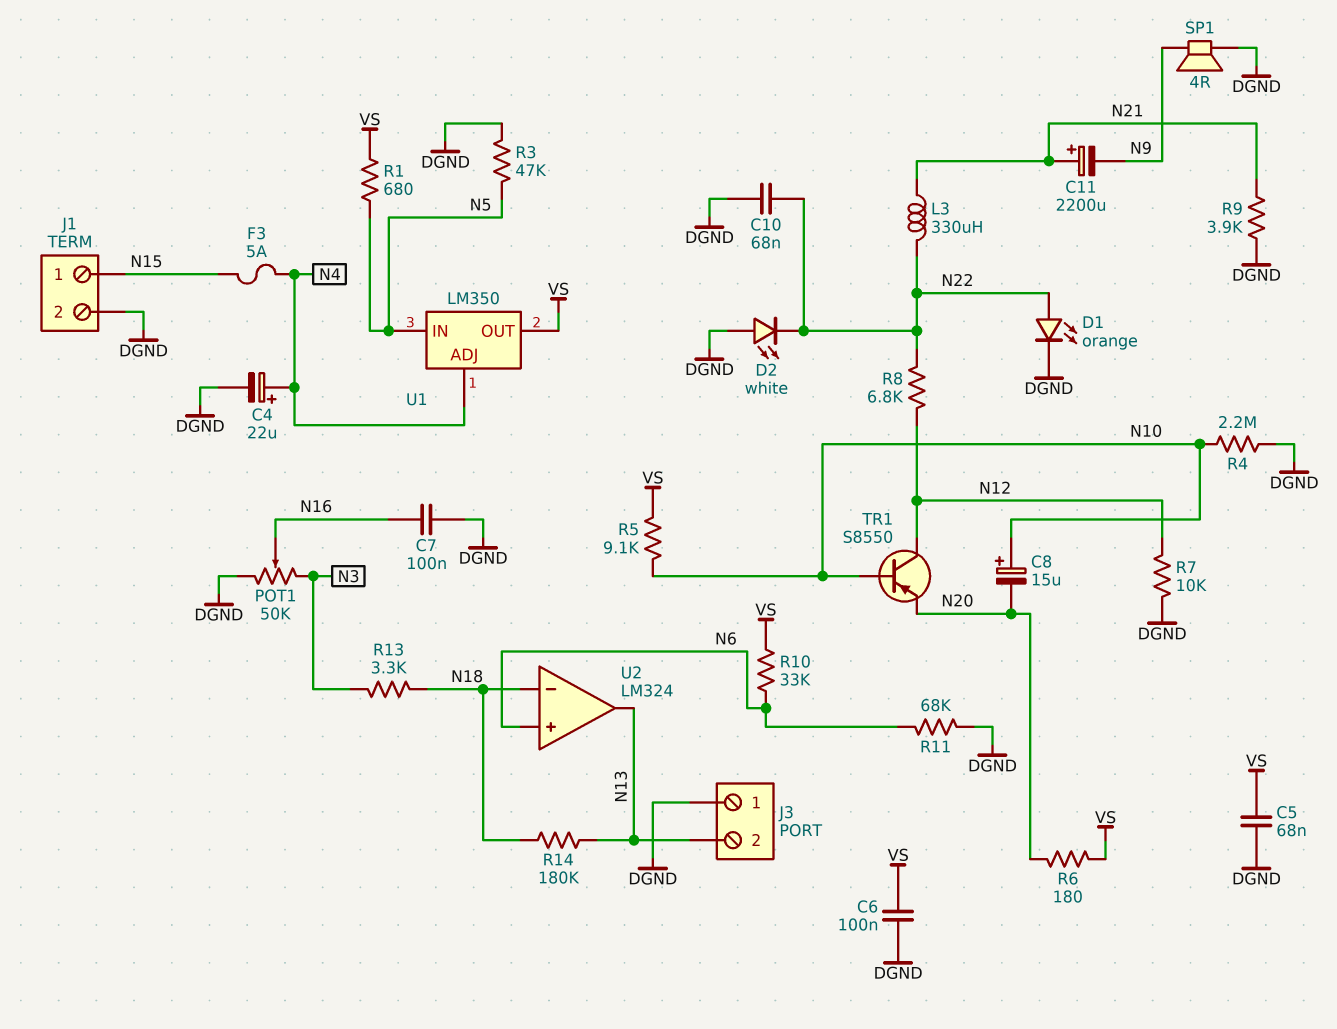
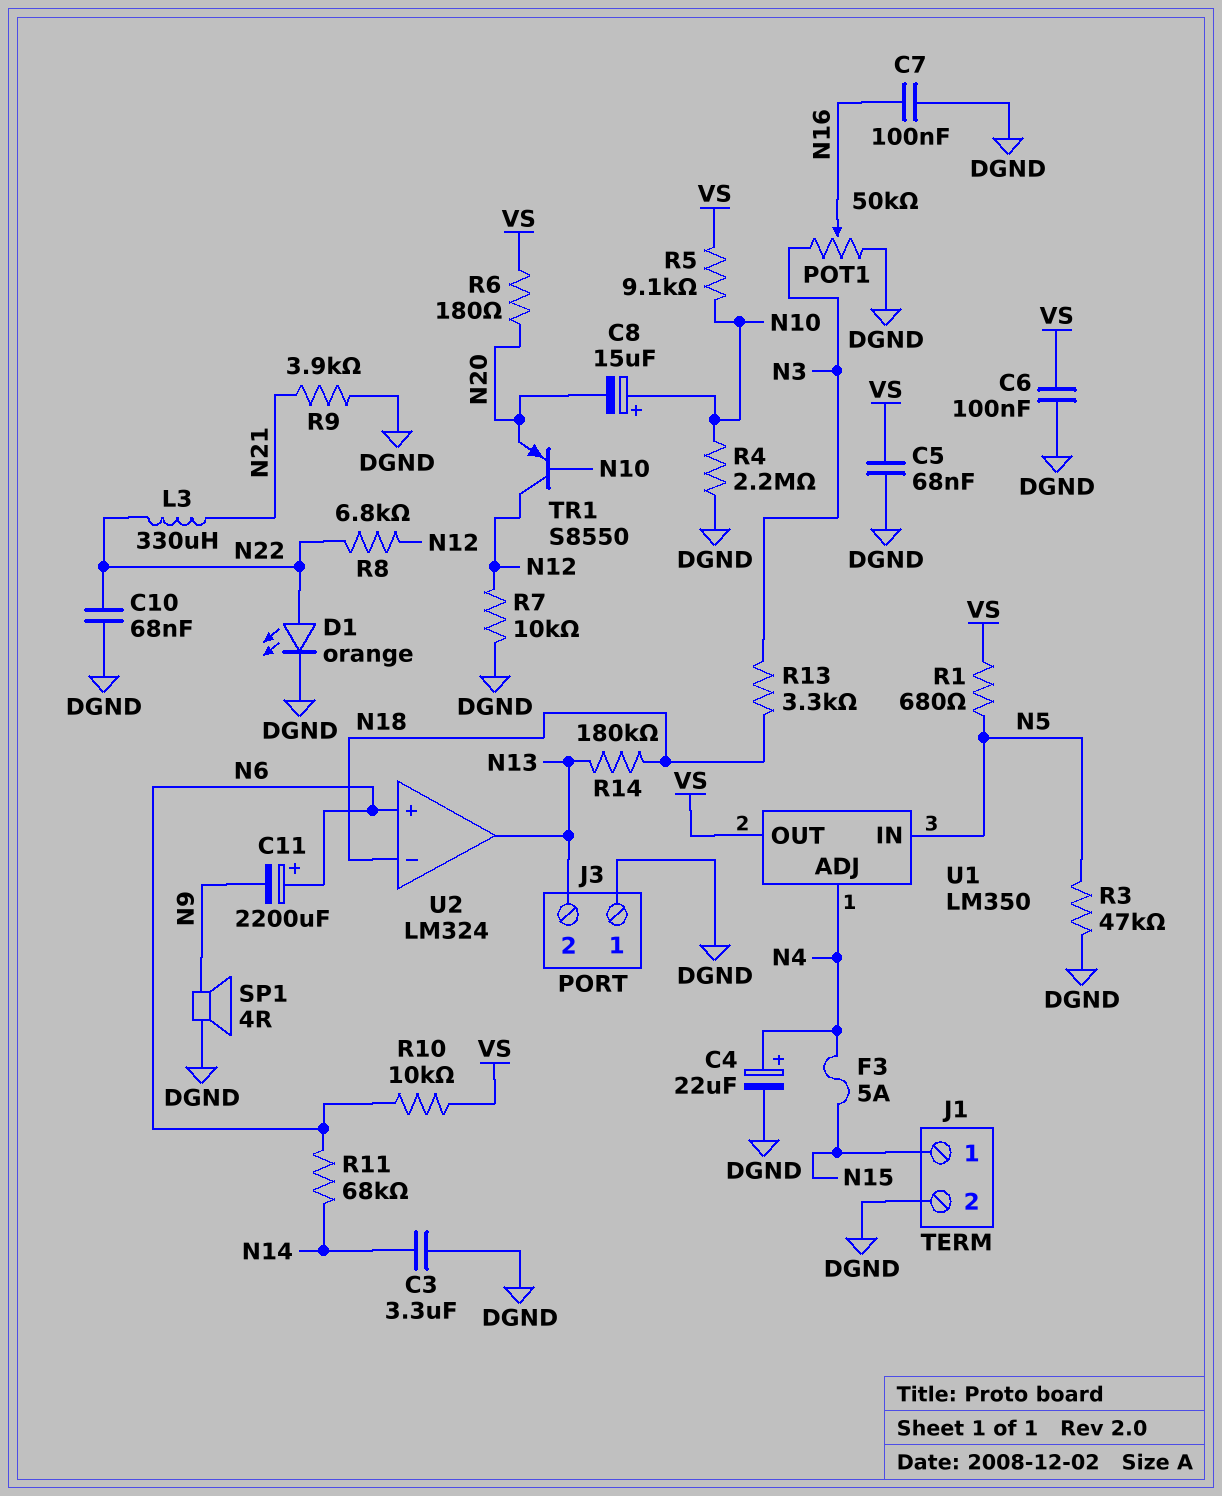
C3: none -> 3.3uF (DGND, N14)
C11: 2200uF (plus N21, minus N9) -> 2200uF (plus N6, minus N9)
D2: LED white (A DGND, K N22) -> none
R10: 33k (N6, VS) -> 10k (N6, VS)
R11: 68k (DGND, N6) -> 68k (N6, N14)

